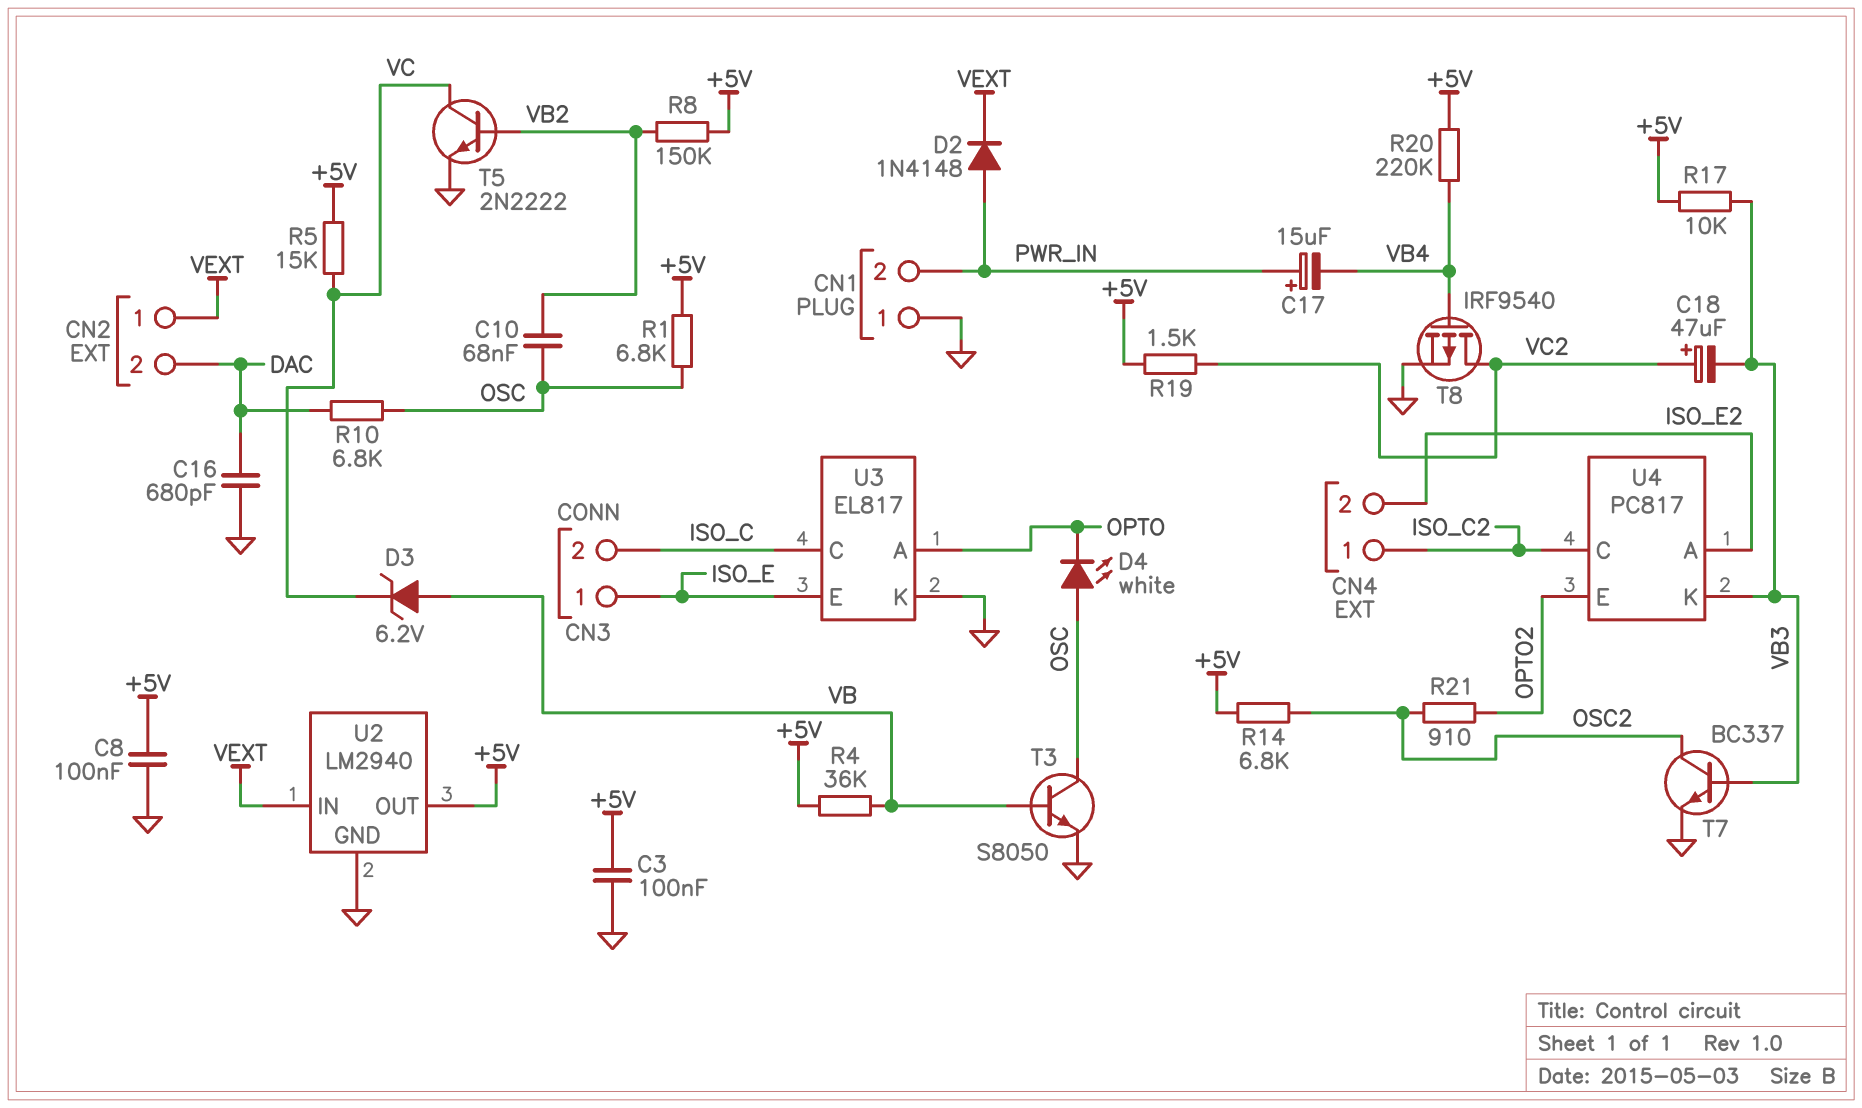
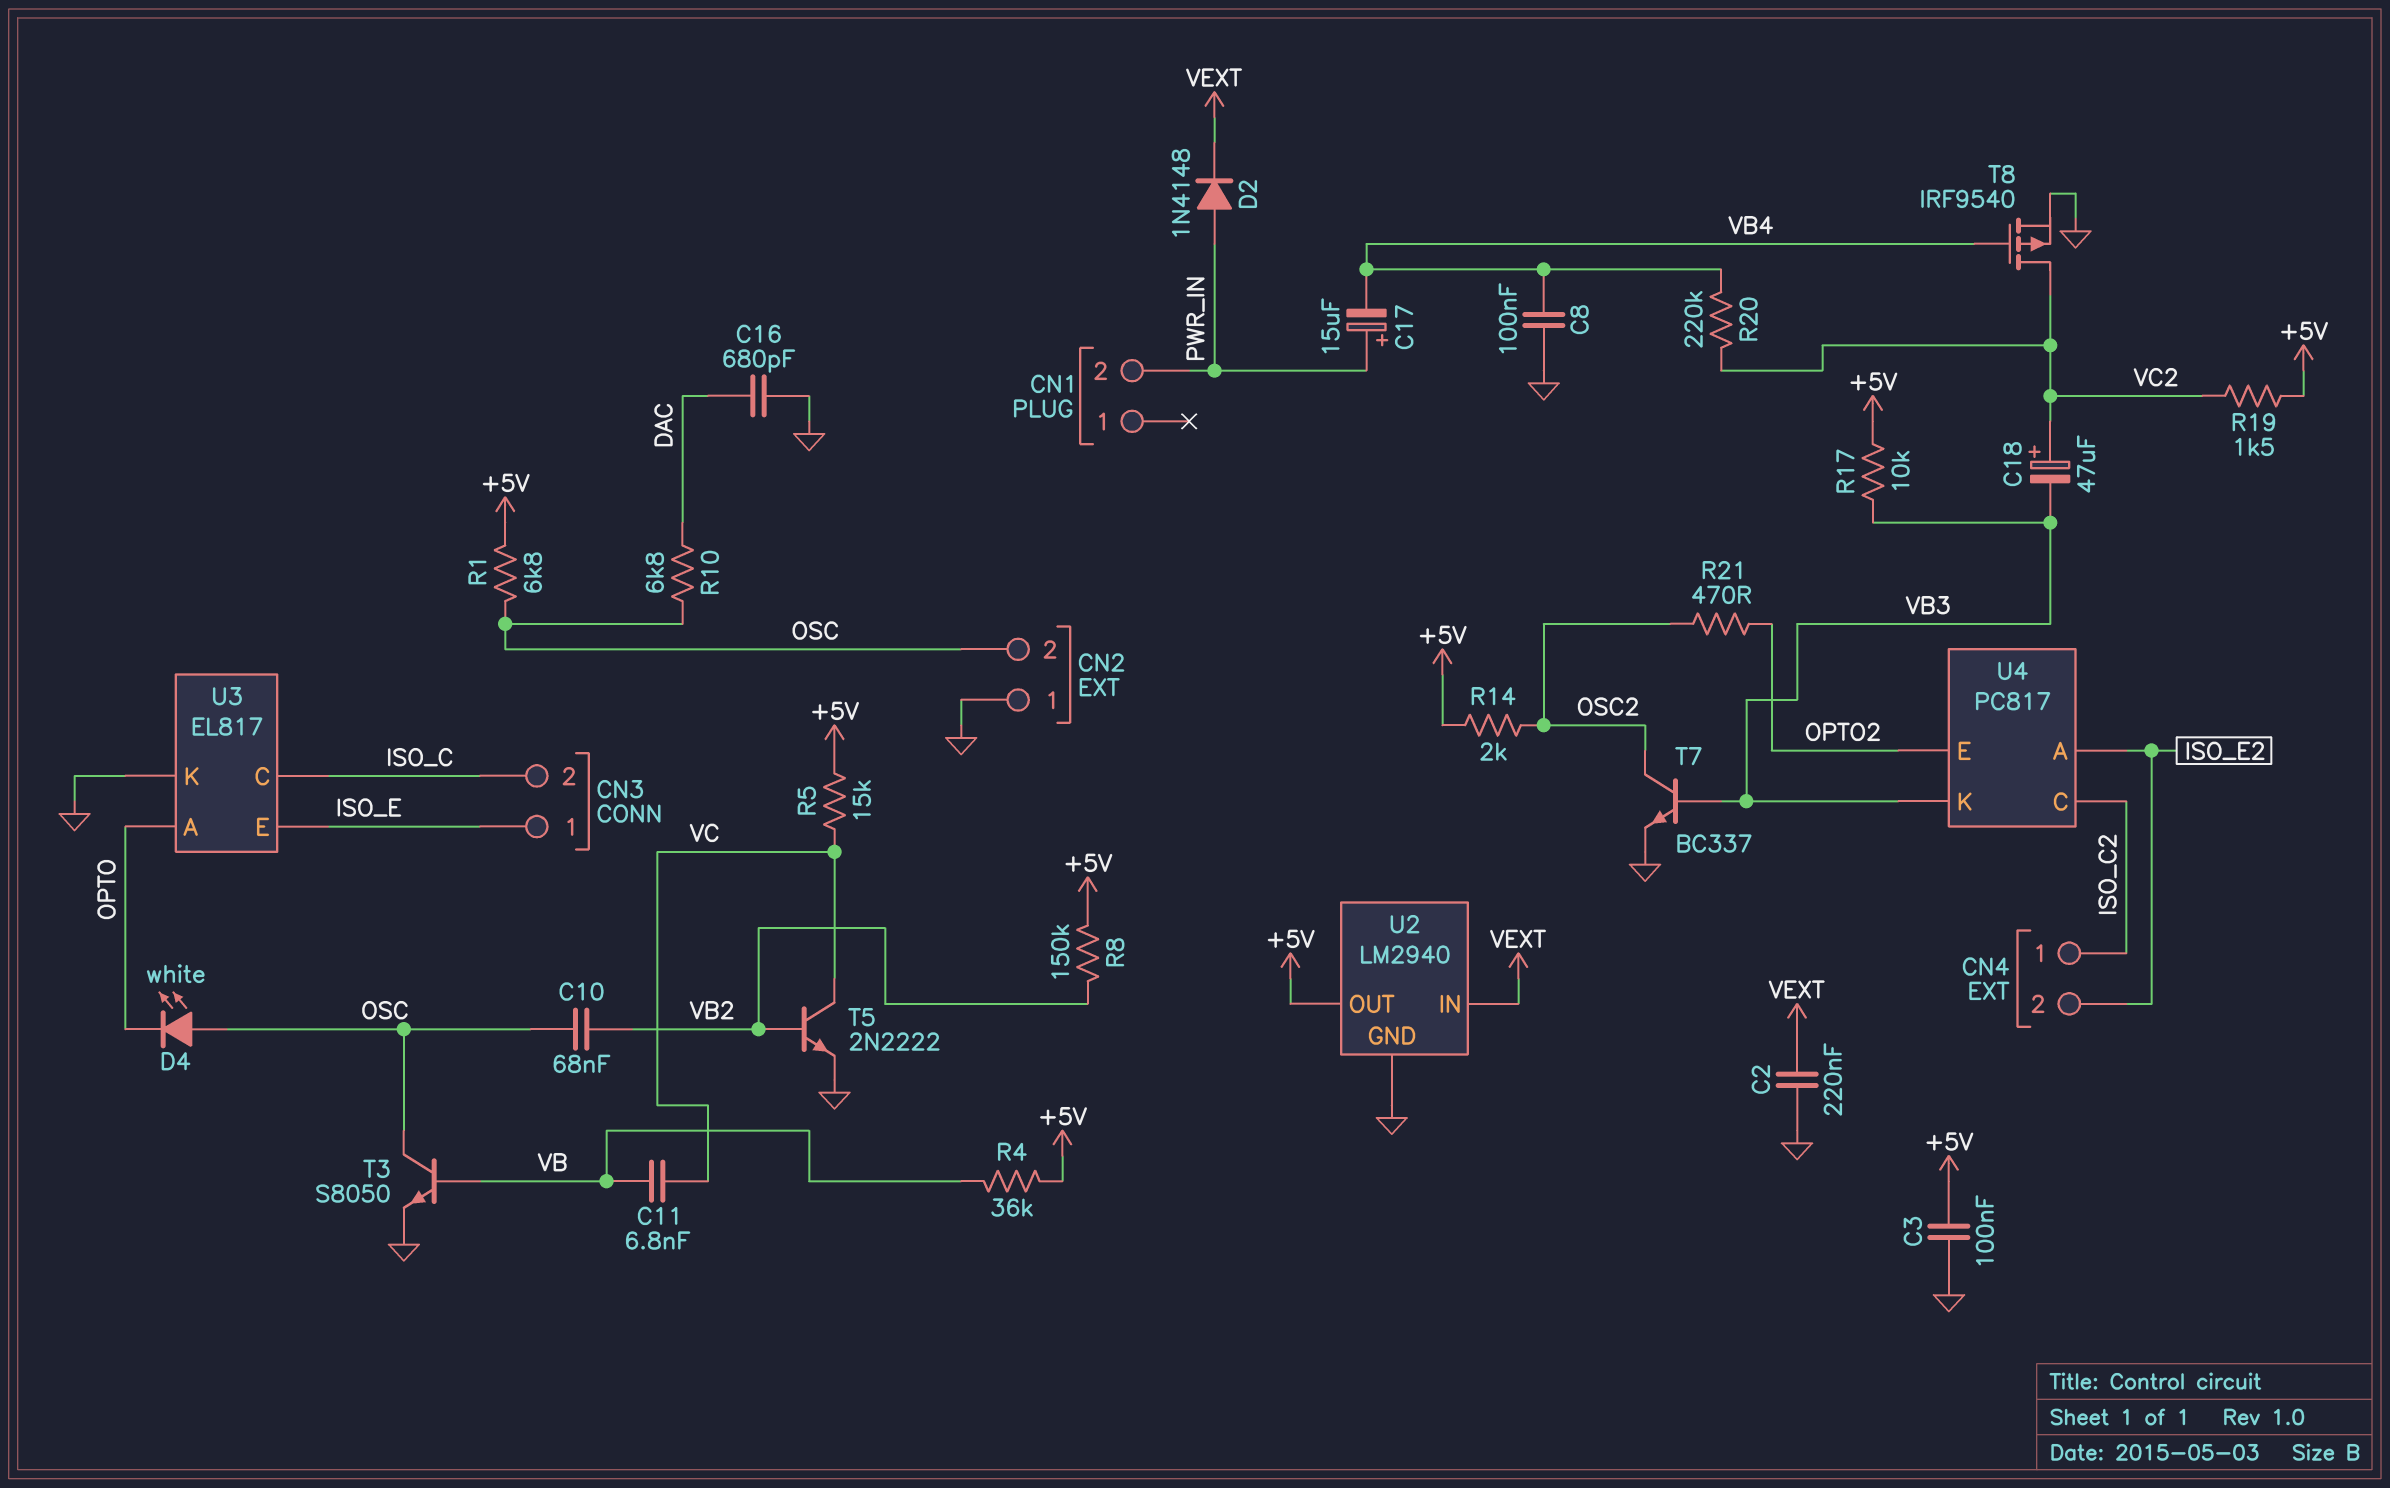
C2: none -> 220nF (GND, VEXT)
C8: 100nF (+5V, GND) -> 100nF (GND, VB4)
C11: none -> 6.8nF (VB, VC)
CN1 pin 1: GND -> none
CN2 pin 1: VEXT -> GND
CN2 pin 2: DAC -> OSC
D3: zener 6.2V (A VB, K VC) -> none
R14: 6.8k (+5V, OSC2) -> 2k (+5V, OSC2)
R20: 220k (+5V, VB4) -> 220k (VB4, VC2)
R21: 910 (OPTO2, OSC2) -> 470 (OPTO2, OSC2)

